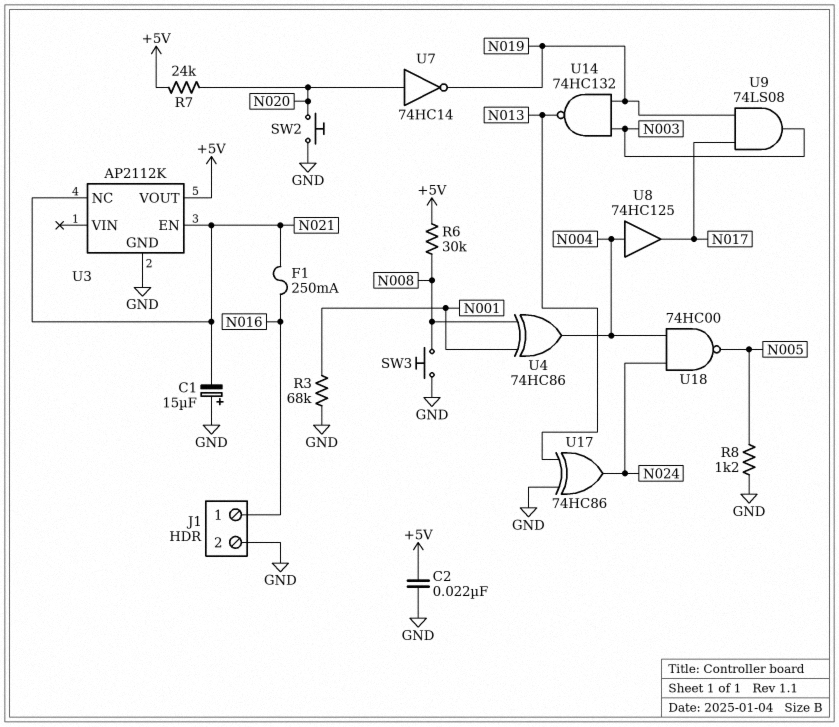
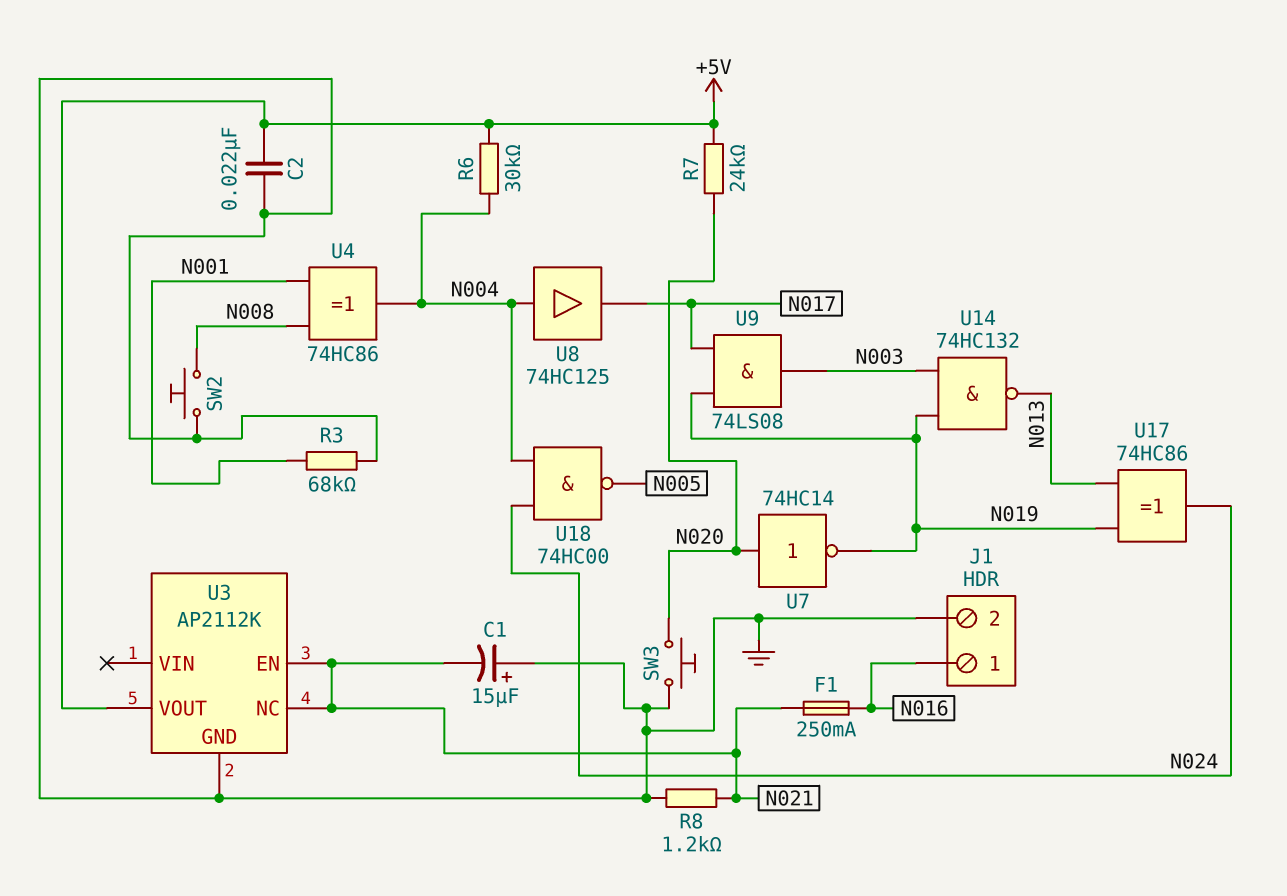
R6: 30k (+5V, N008) -> 30k (+5V, N004)
R8: 1.2k (GND, N005) -> 1.2k (GND, N021)
SW2: button (GND, N020) -> button (GND, N008)
SW3: button (GND, N008) -> button (GND, N020)
U17: XOR 74HC86 (in GND, in N013, out N024) -> XOR 74HC86 (in N013, in N019, out N024)

